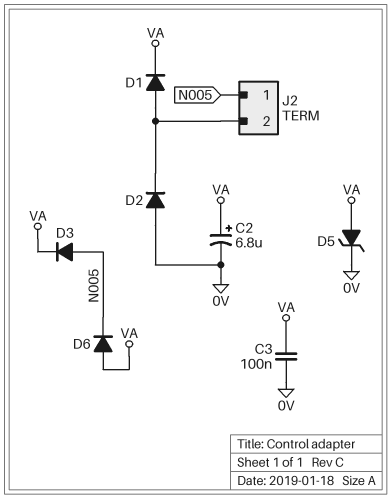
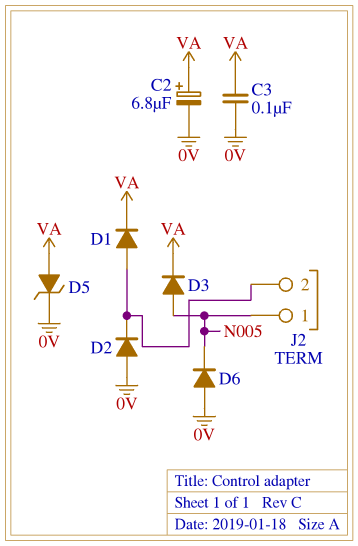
D6: diode (A VA, K N005) -> diode (A 0V, K N005)

